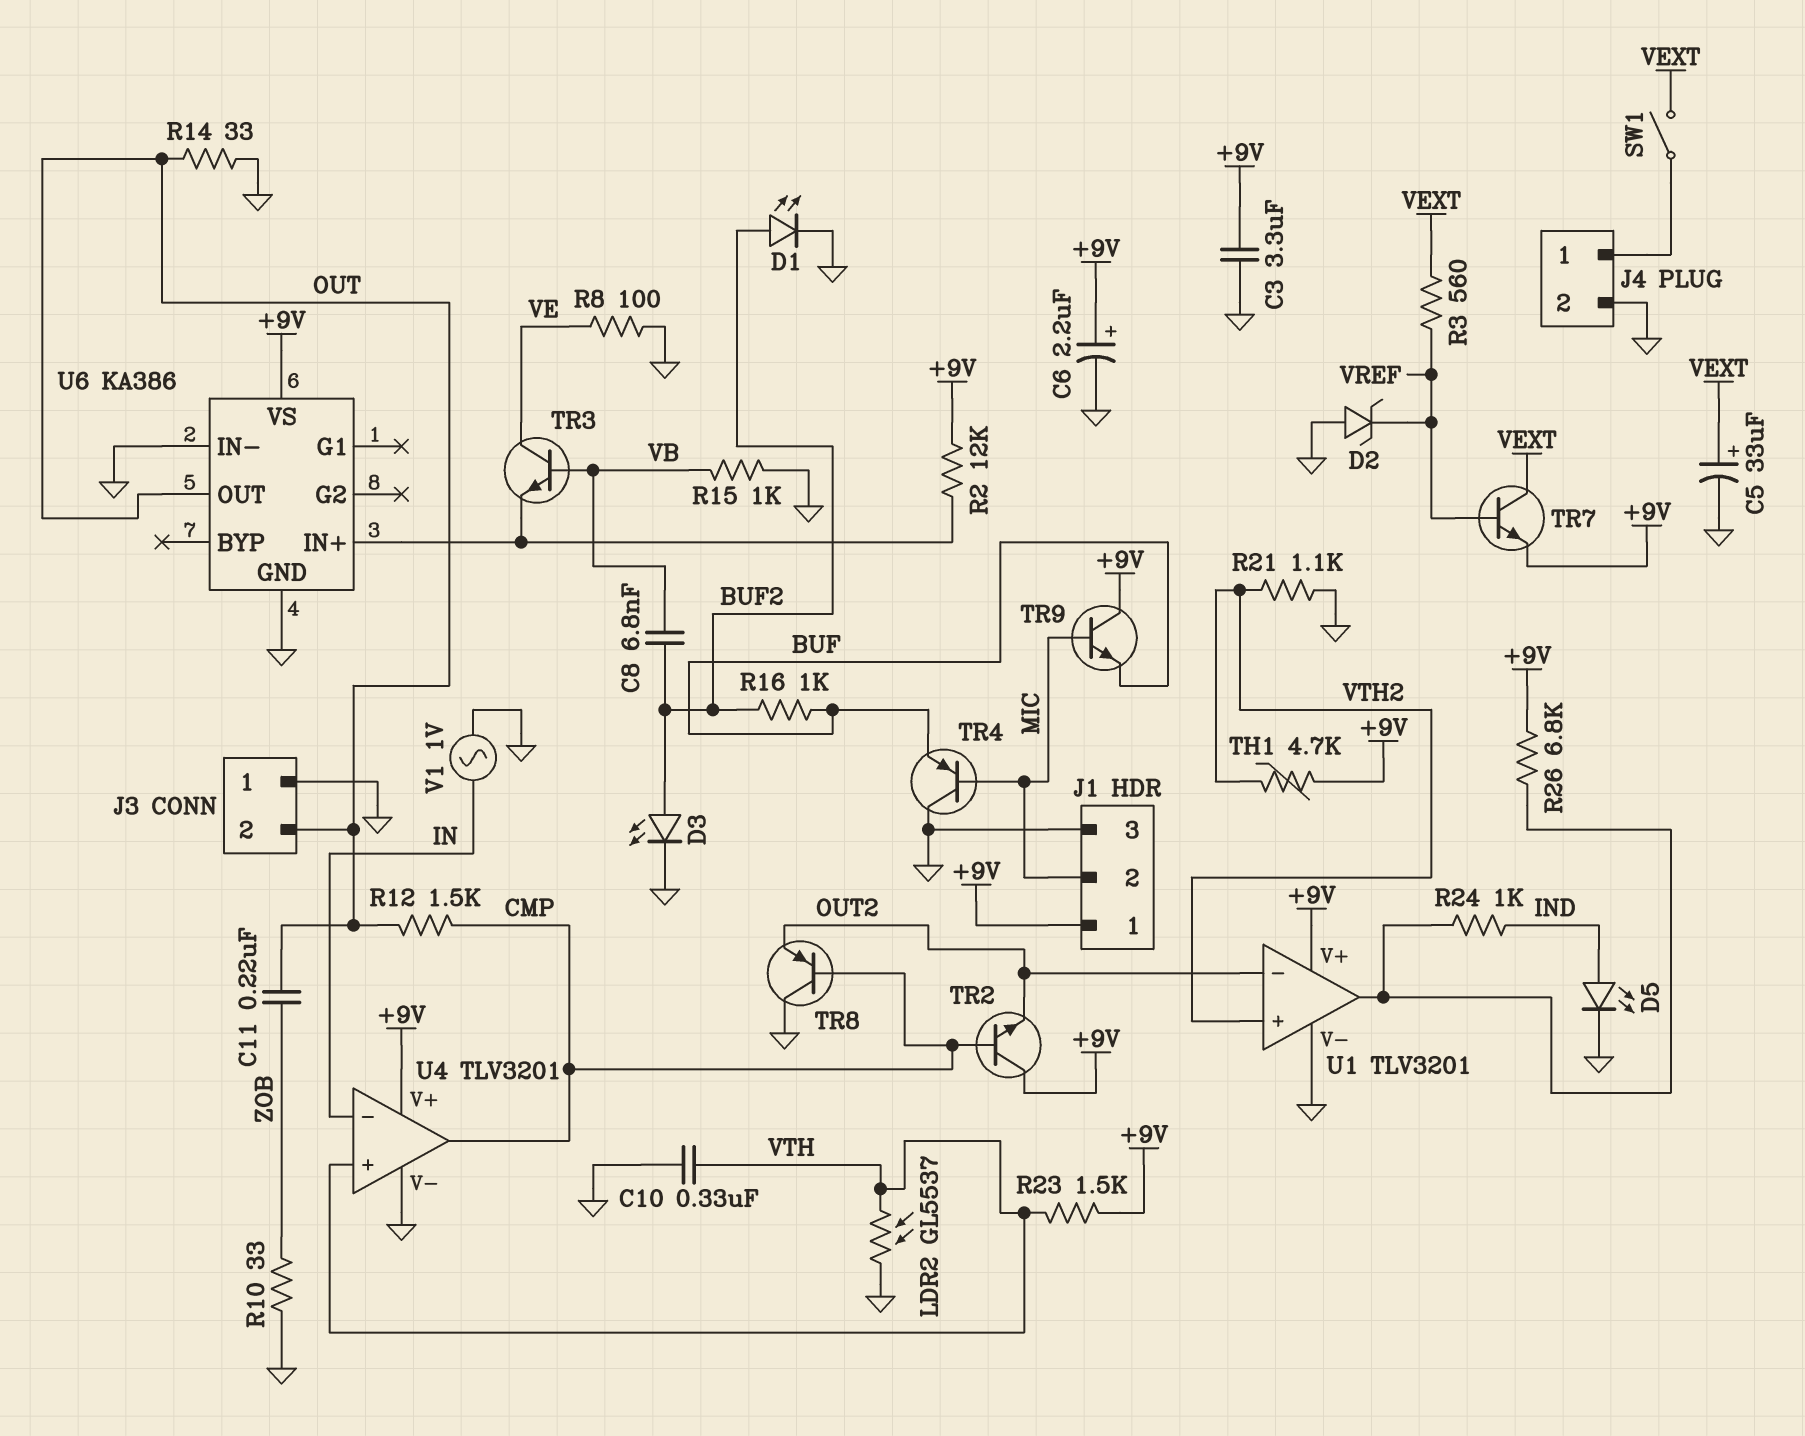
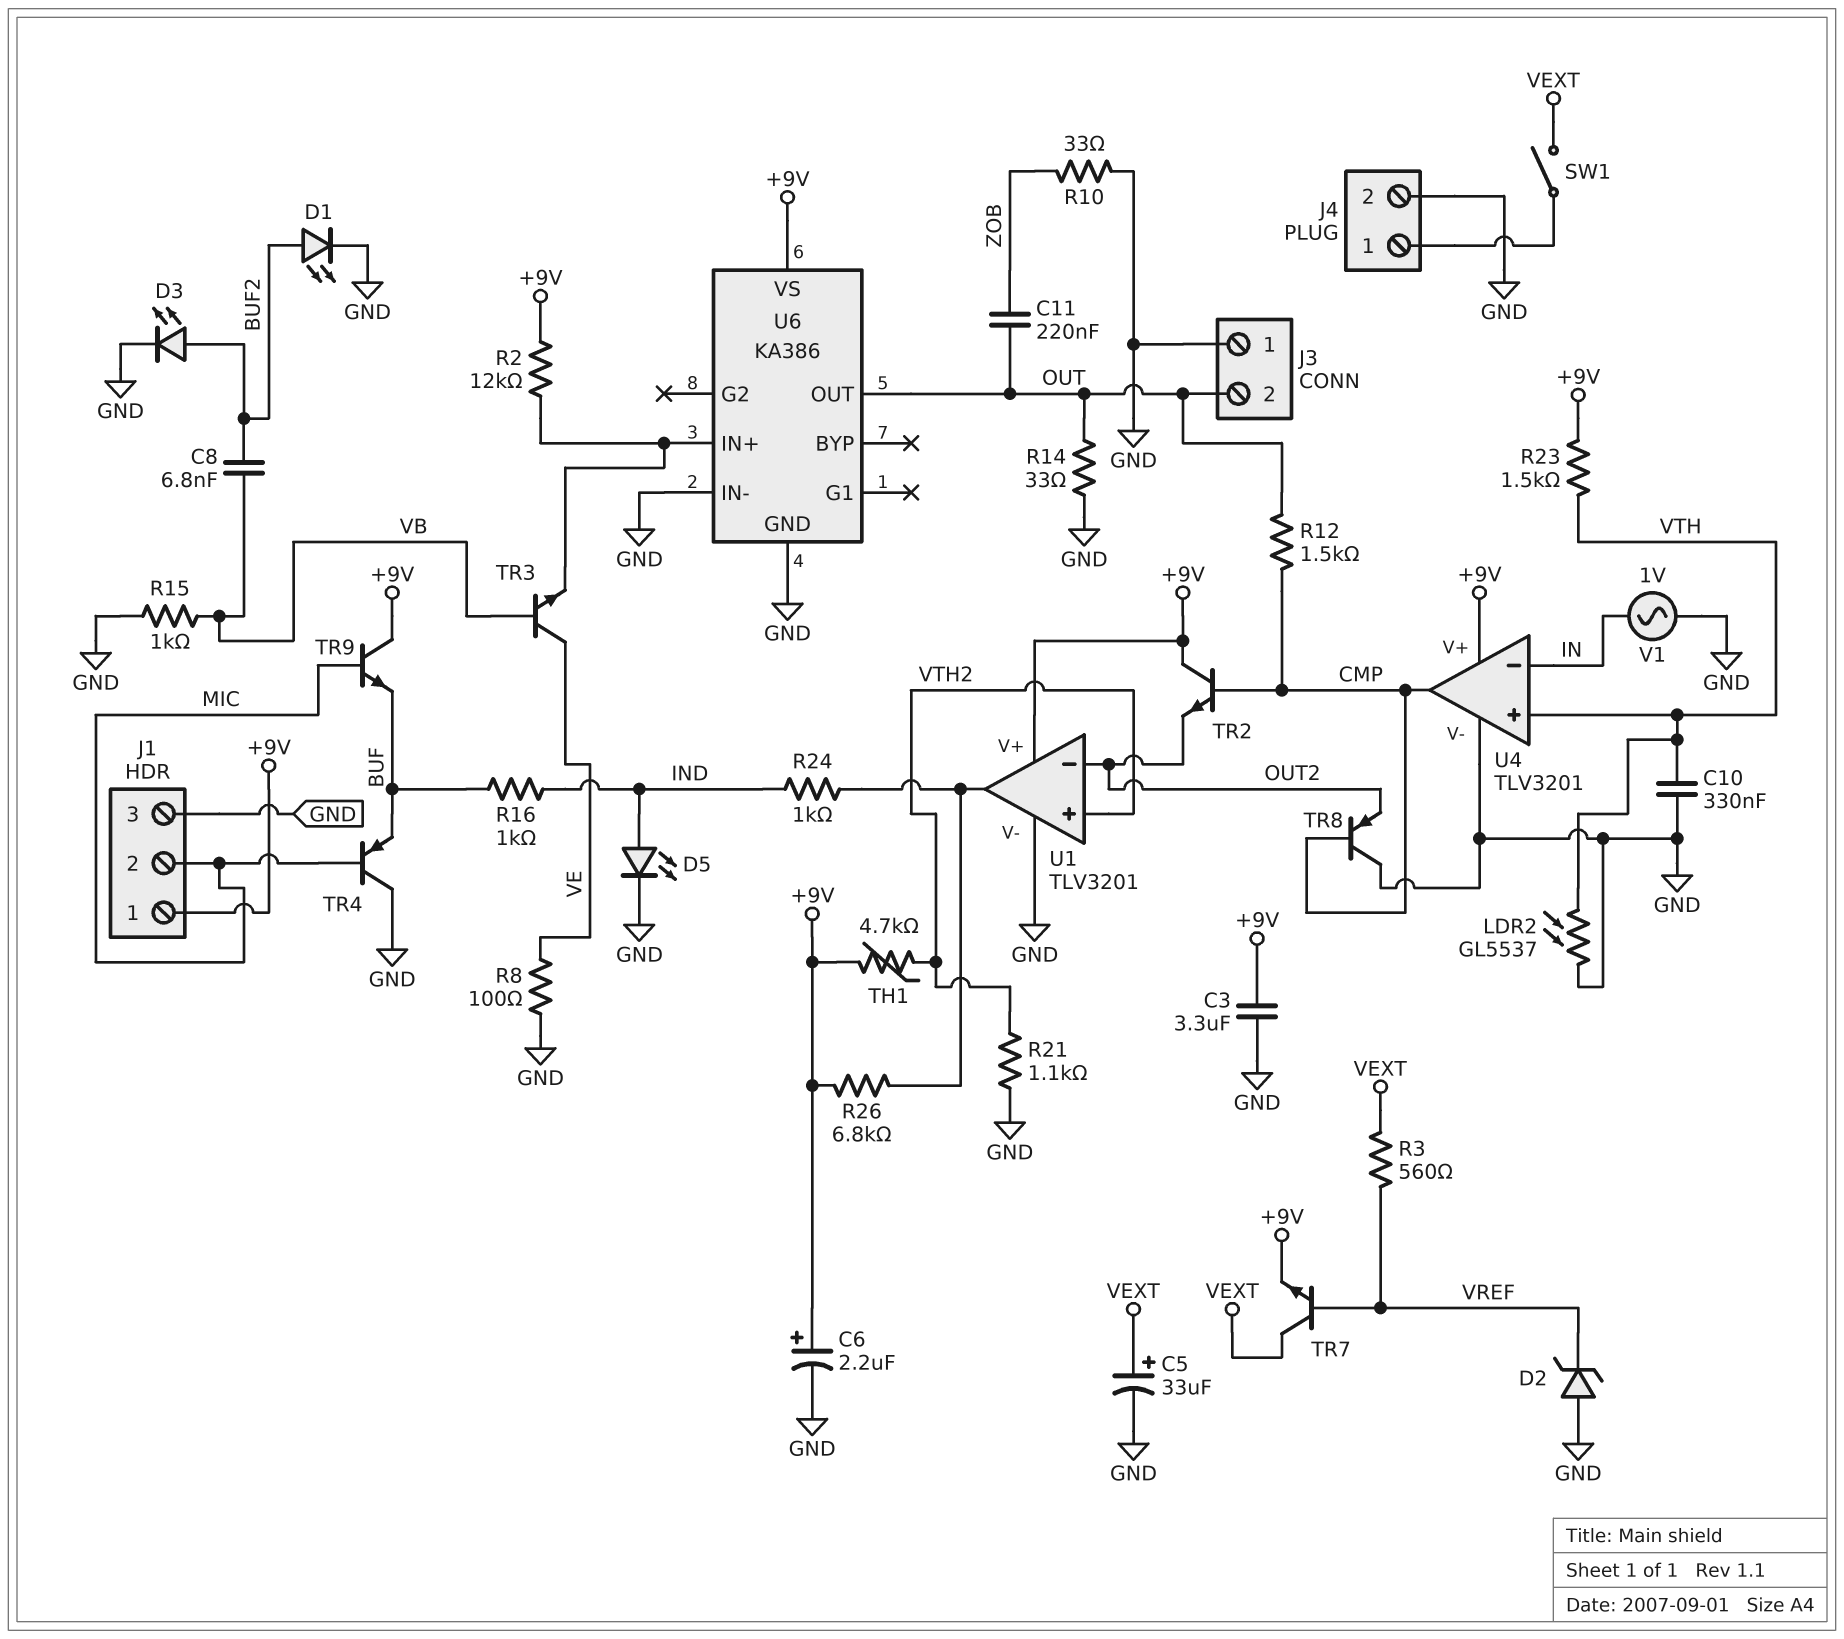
R16: 1k (BUF, BUF2) -> 1k (BUF, IND)

